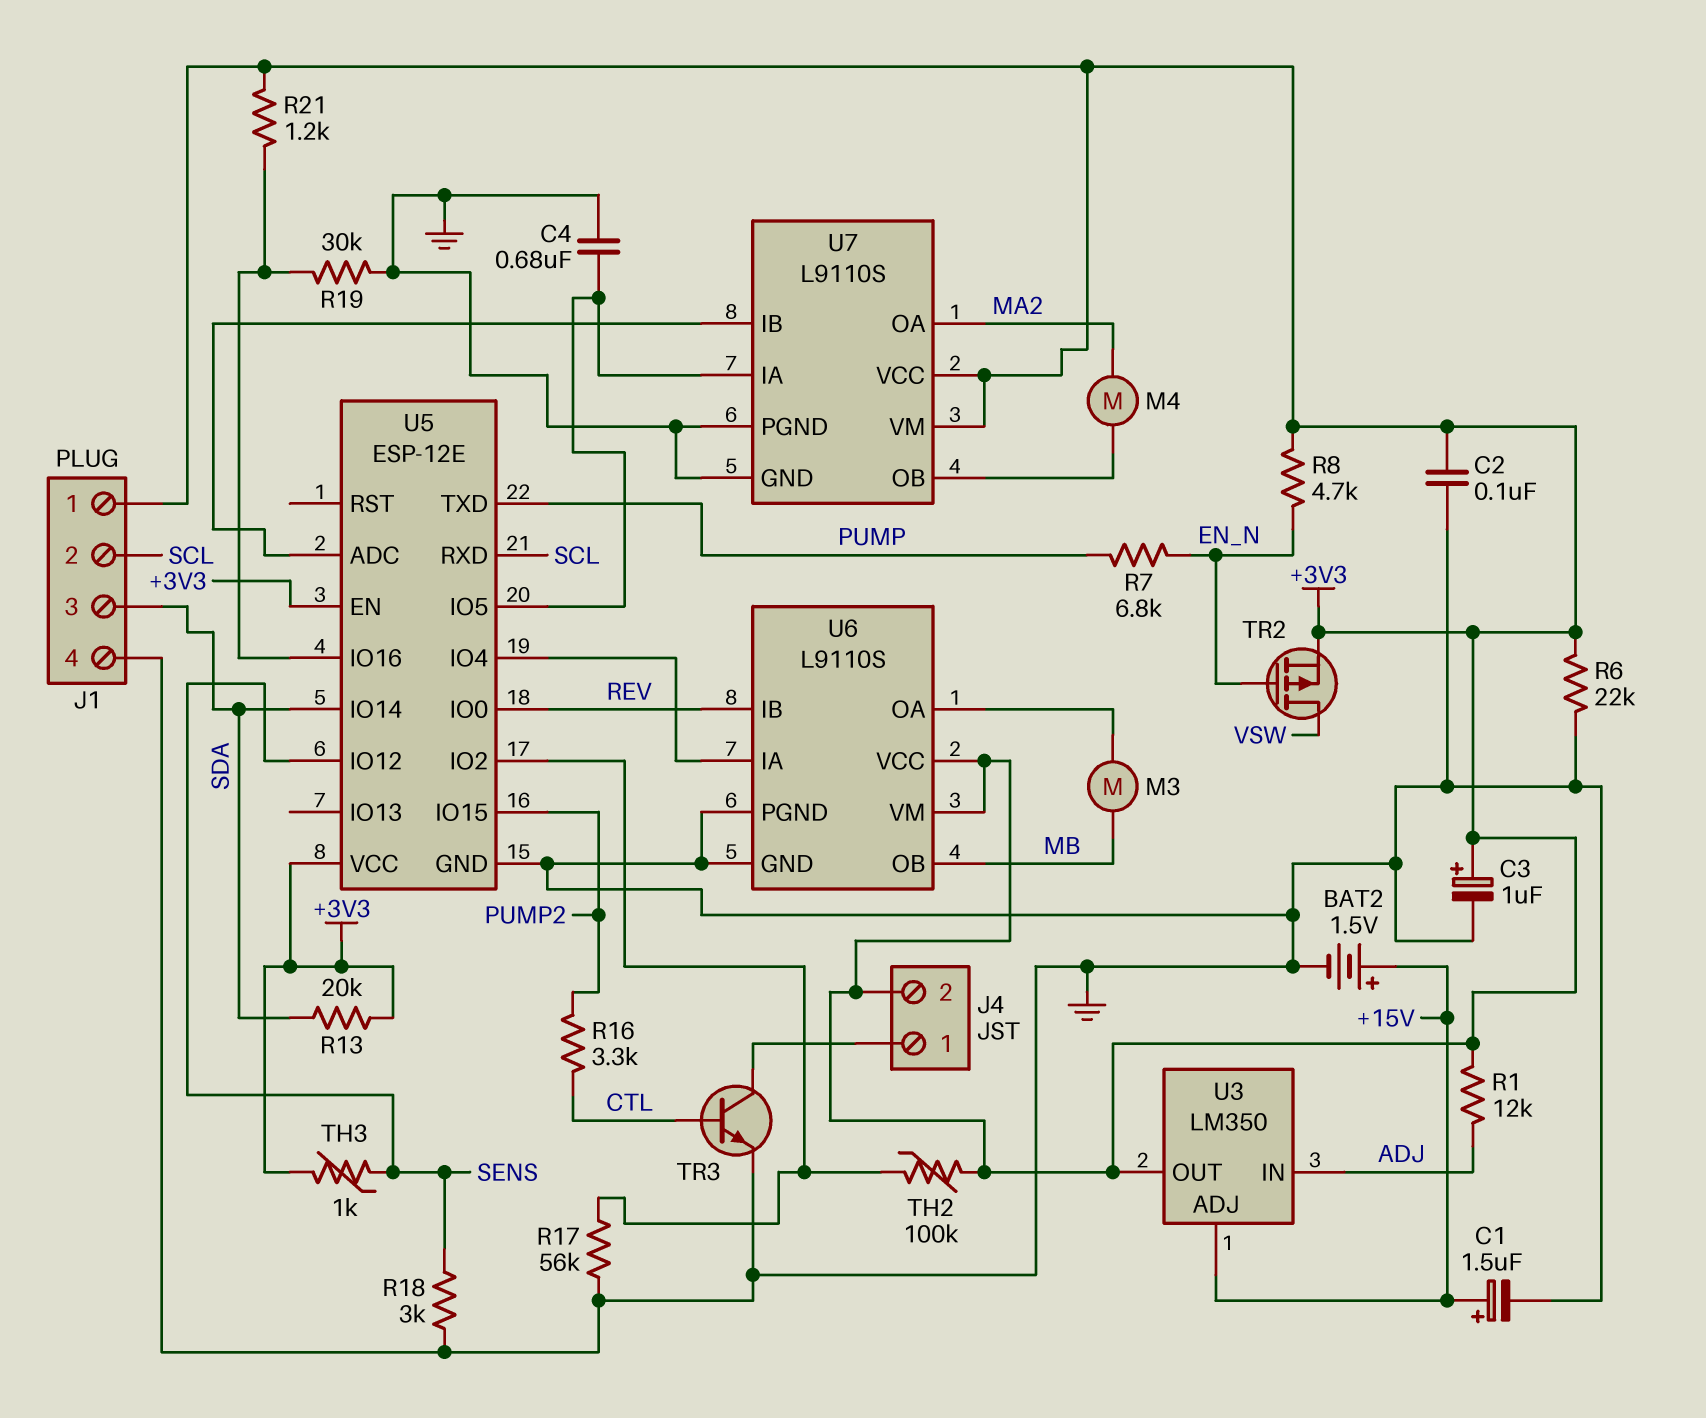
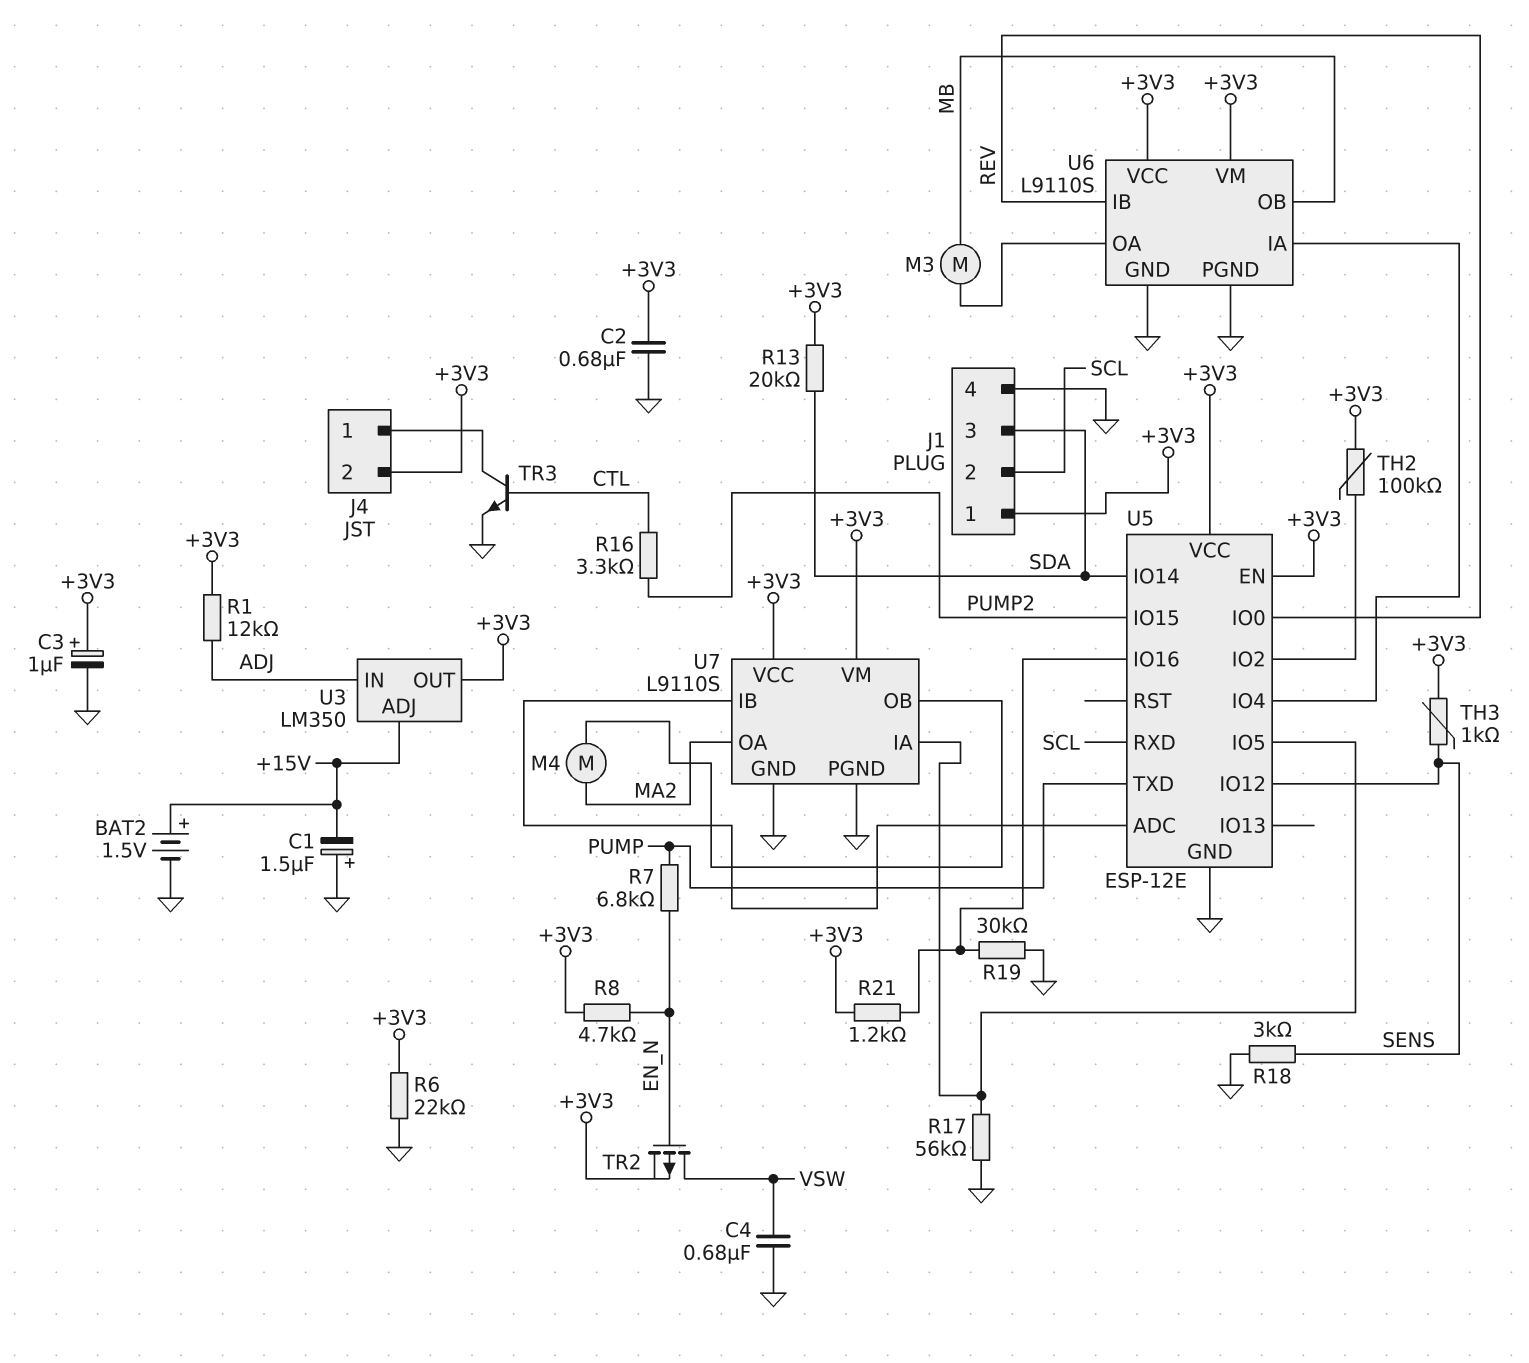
C1: 1.5uF (plus +15V, minus GND) -> 1.5uF (plus GND, minus +15V)
C2: 100nF (+3V3, GND) -> 680nF (+3V3, GND)
C4: 680nF (GND, U5/IO5) -> 680nF (GND, VSW)
R17: 56k (GND, U5/IO2) -> 56k (GND, U5/IO5)

